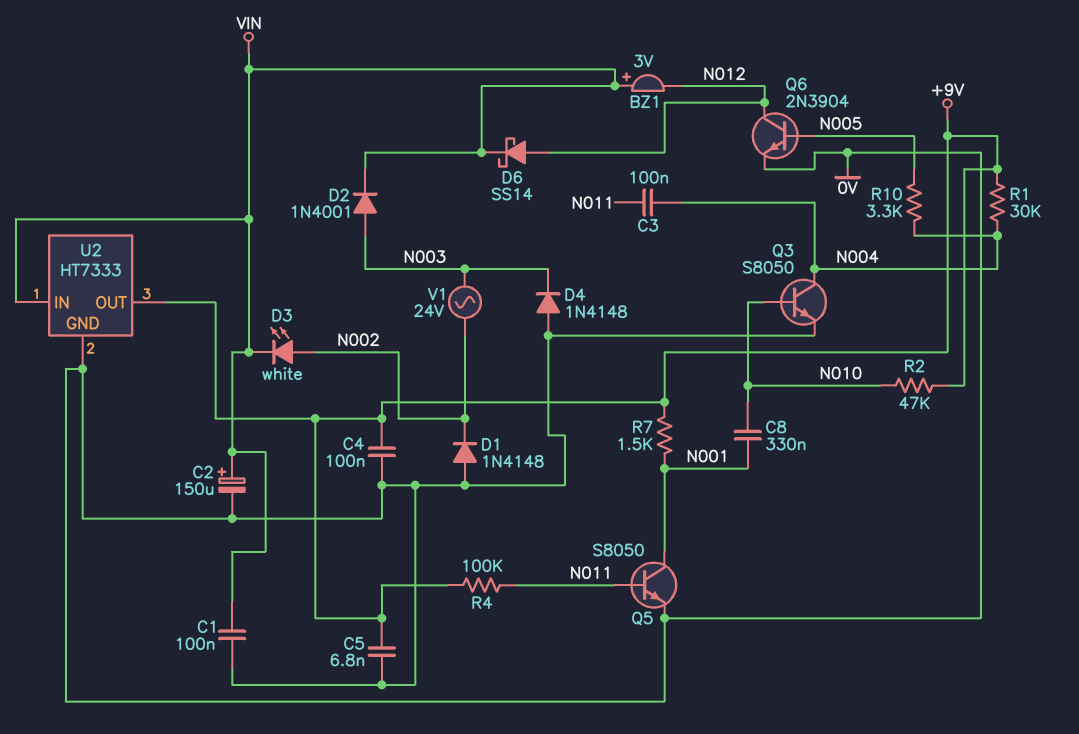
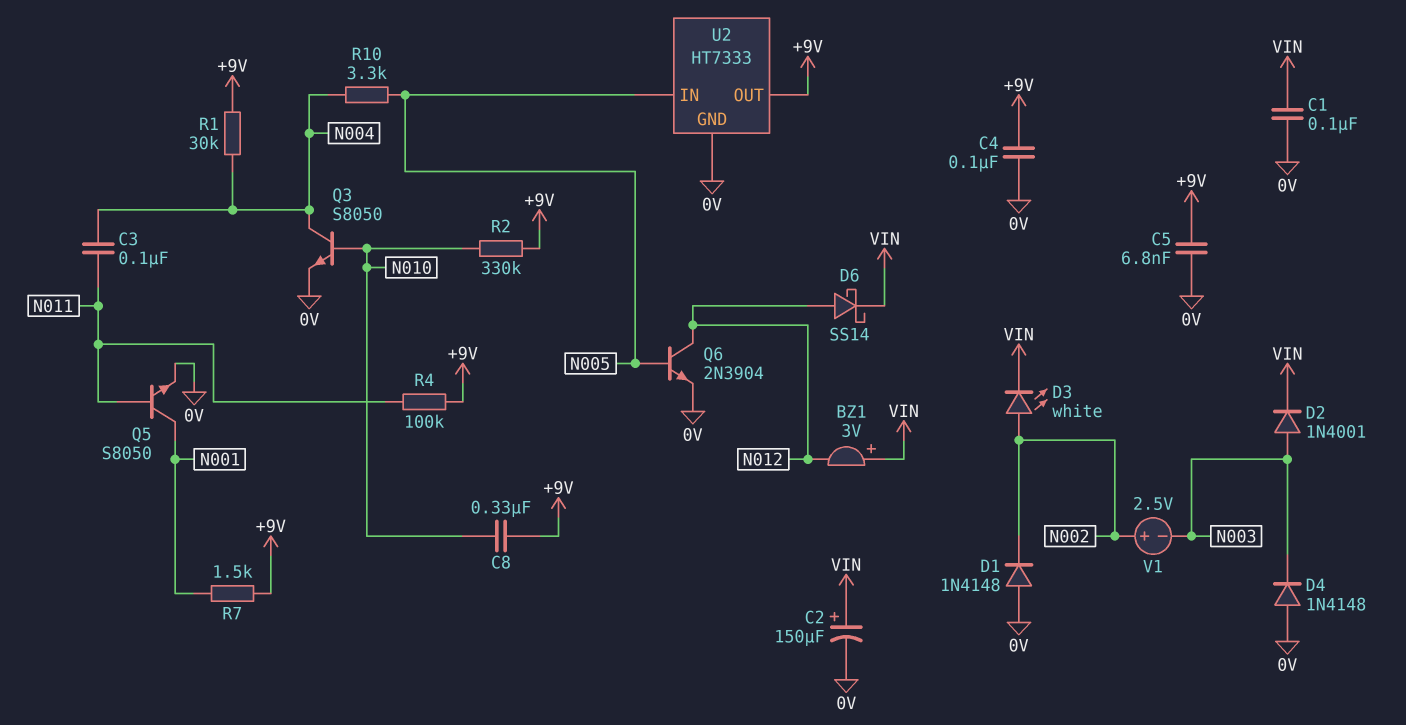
C8: 330nF (N001, N010) -> 330nF (+9V, N010)
R2: 47k (+9V, N010) -> 330k (+9V, N010)
U2 pin IN: VIN -> N005
V1: AC 24V (N002, N003) -> 2.5V (plus N002, minus N003)

